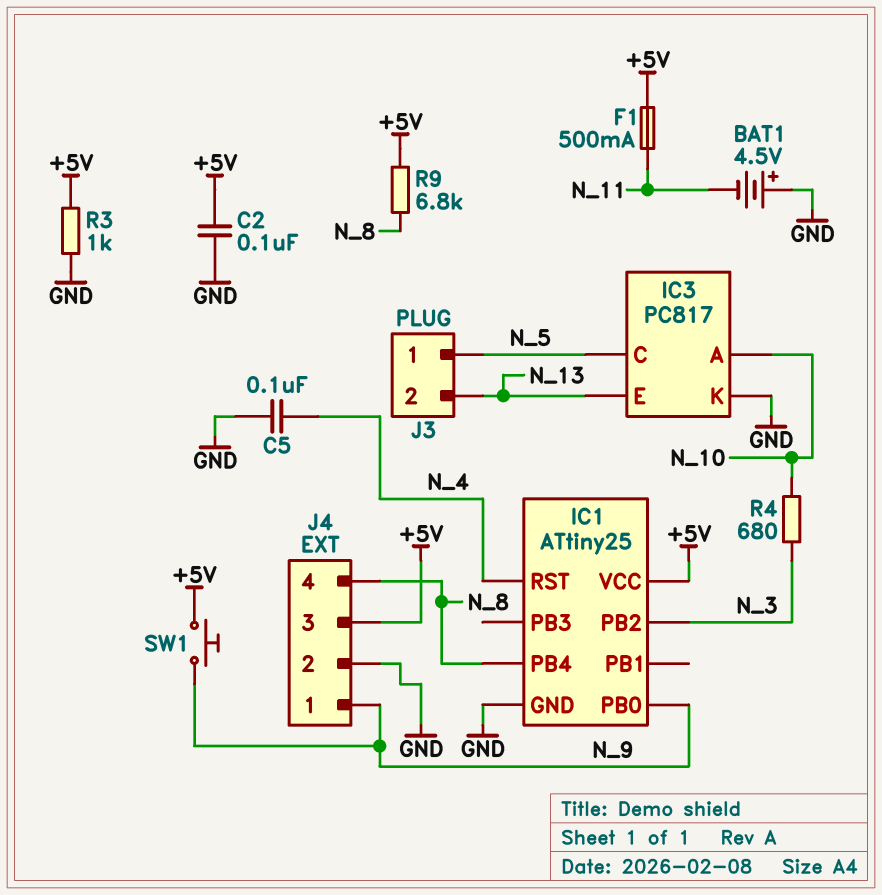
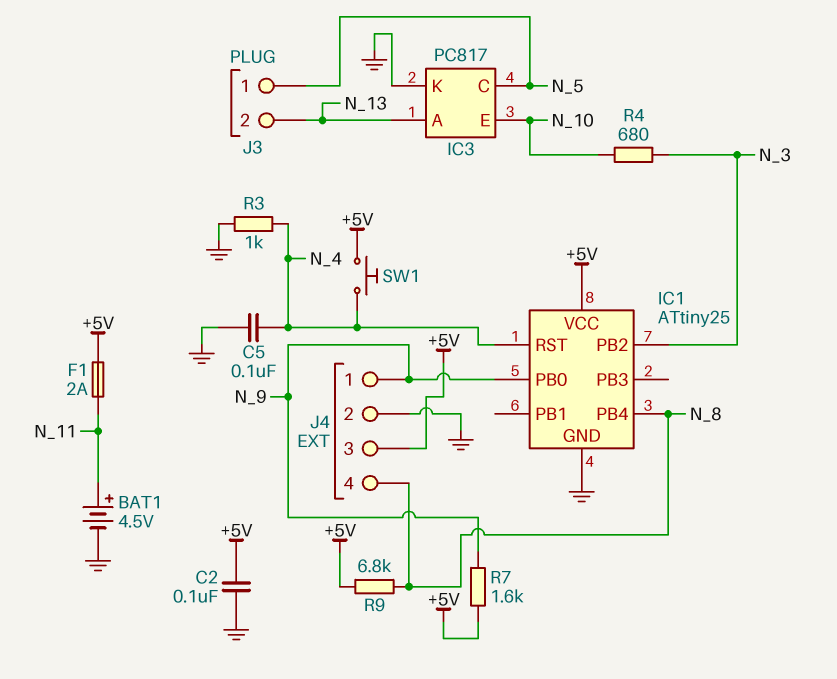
BAT1: 4.5V (plus GND, minus N_11) -> 4.5V (plus N_11, minus GND)
F1: 500mA (+5V, N_11) -> 2A (+5V, N_11)
IC3 pin A: N_10 -> N_13
IC3 pin E: N_13 -> N_10
R3: 1k (+5V, GND) -> 1k (GND, N_4)
R7: none -> 1.6k (+5V, N_9)
SW1: button (+5V, N_9) -> button (+5V, N_4)

